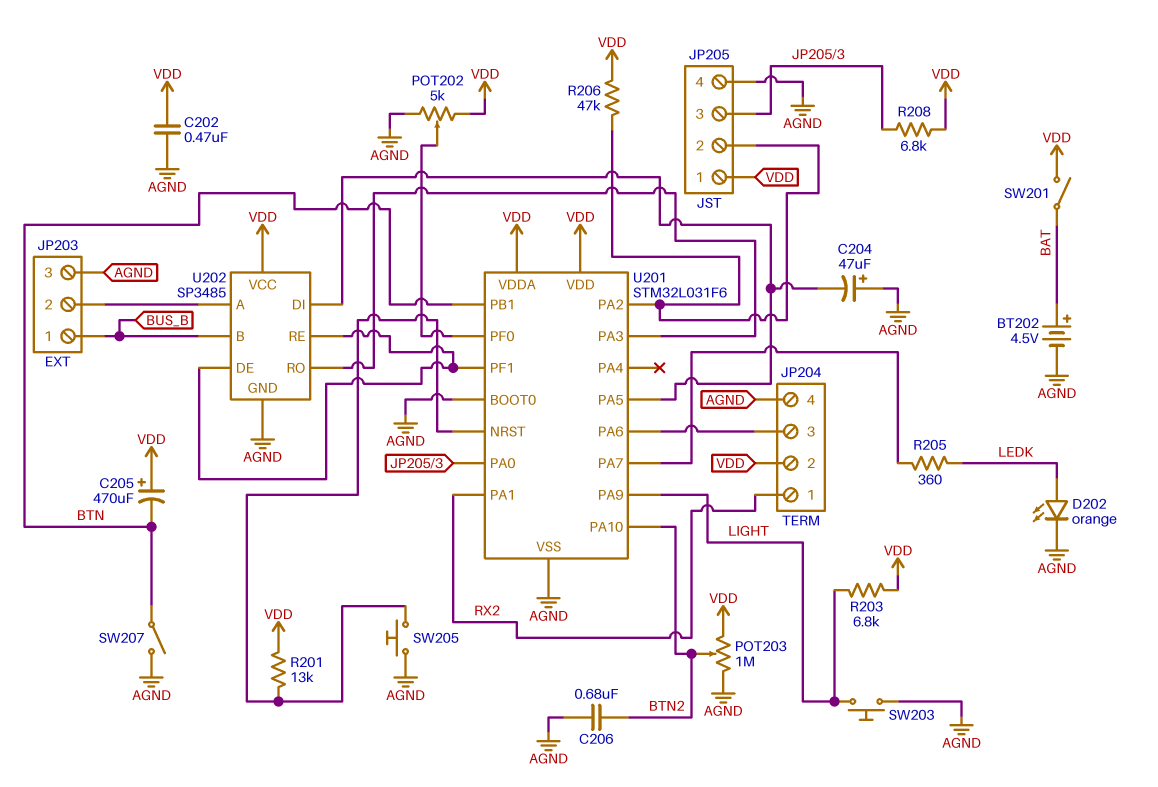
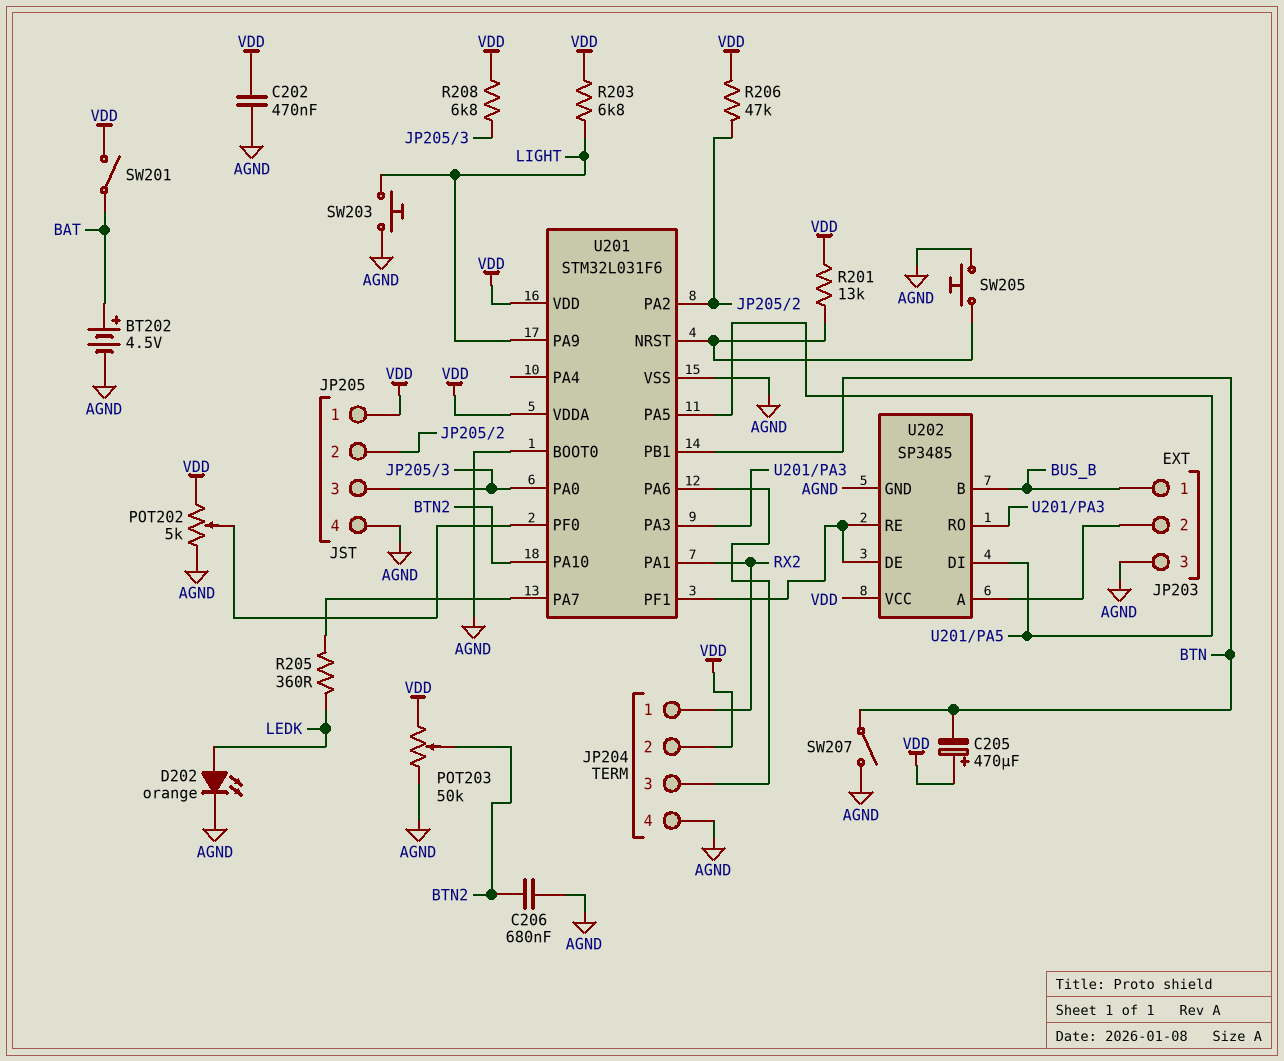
C204: 47uF (plus AGND, minus U201/PA5) -> none
POT203: 1M (AGND, VDD, wiper BTN2) -> 50k (AGND, VDD, wiper BTN2)

